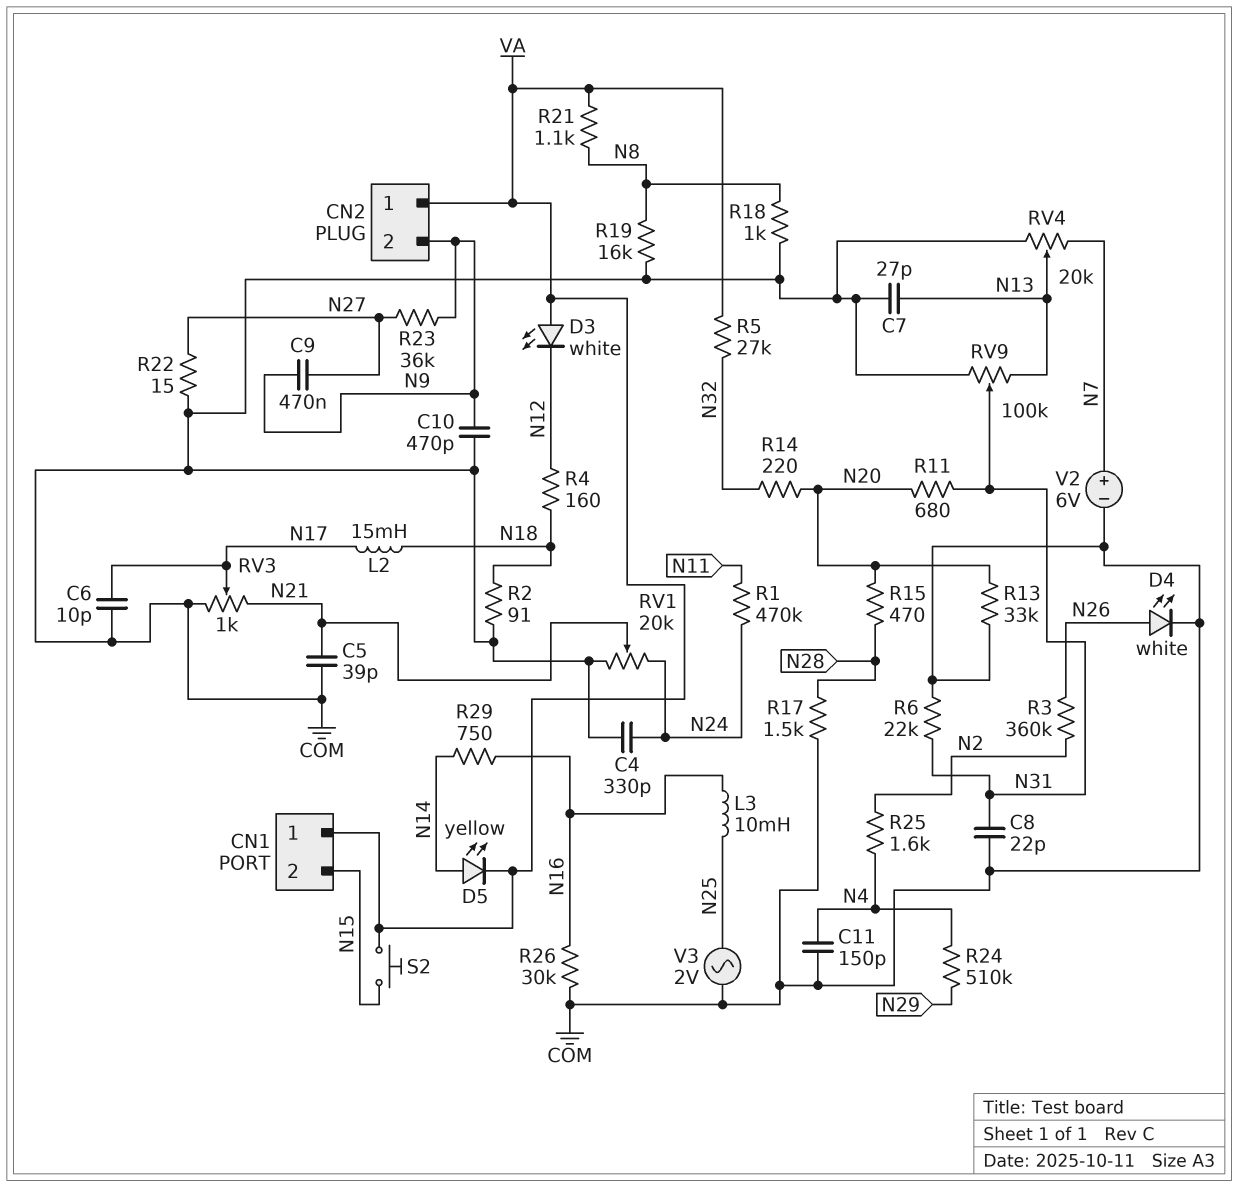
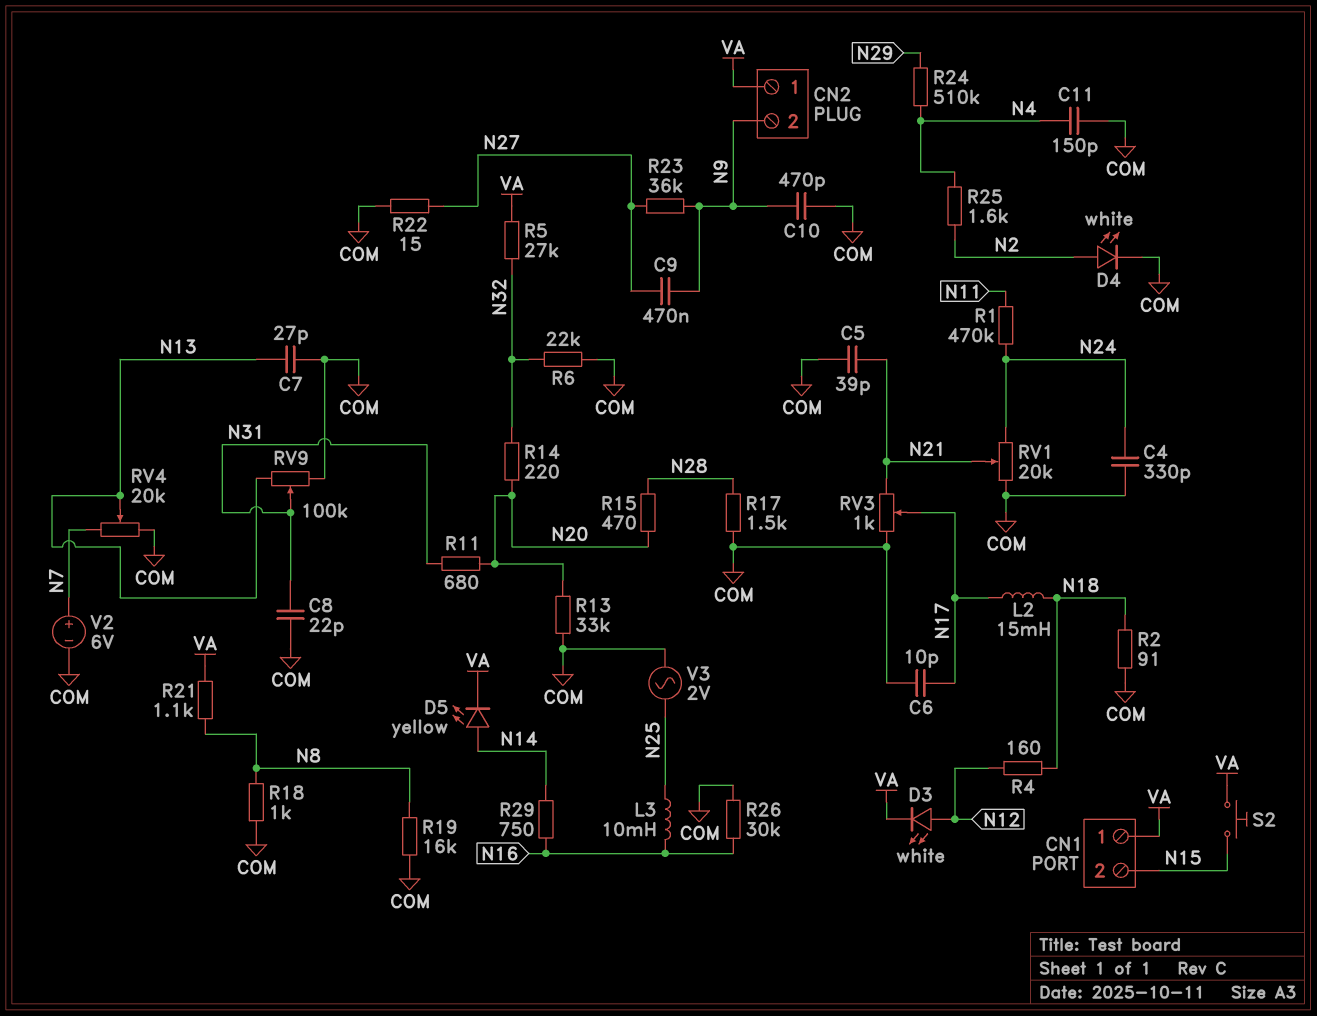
D3: LED white (A VA, K N12) -> LED white (A N12, K VA)
D4: LED white (A N26, K COM) -> LED white (A N2, K COM)
R3: 360k (N2, N26) -> none
R6: 22k (COM, N31) -> 22k (COM, N32)

